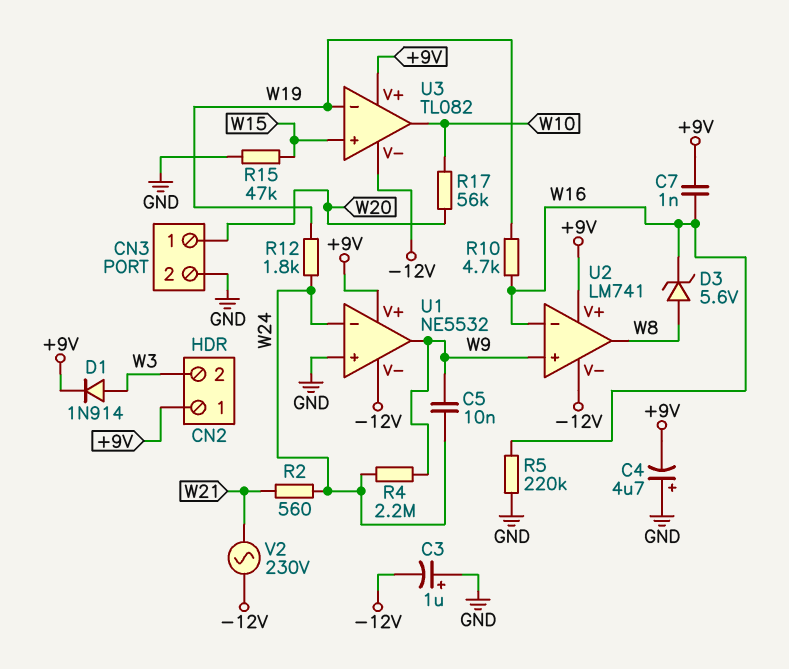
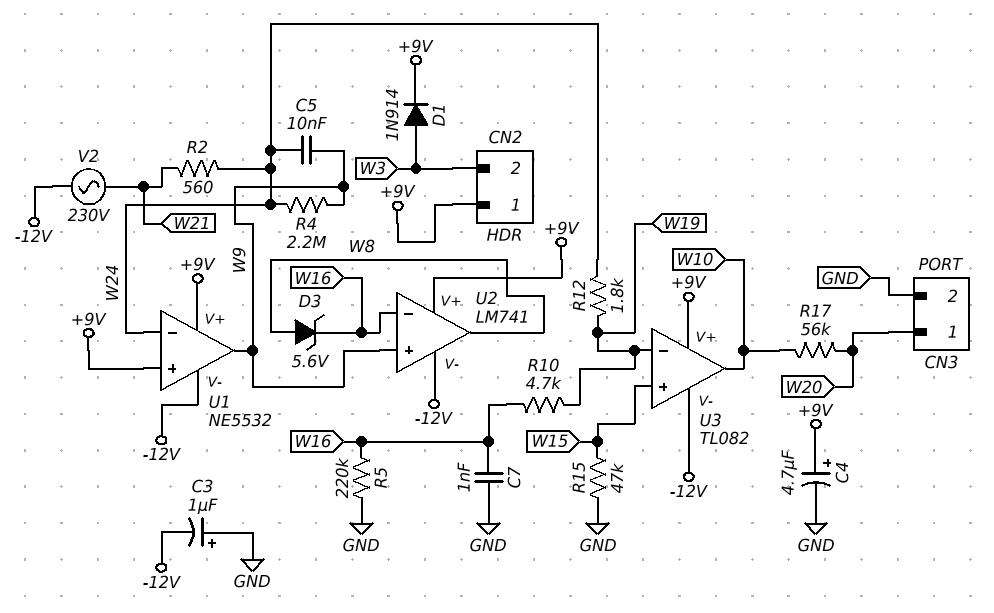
C4: 4.7uF (plus GND, minus +9V) -> 4.7uF (plus +9V, minus GND)
C7: 1nF (+9V, W16) -> 1nF (GND, W16)
U1 pin in+: GND -> +9V

